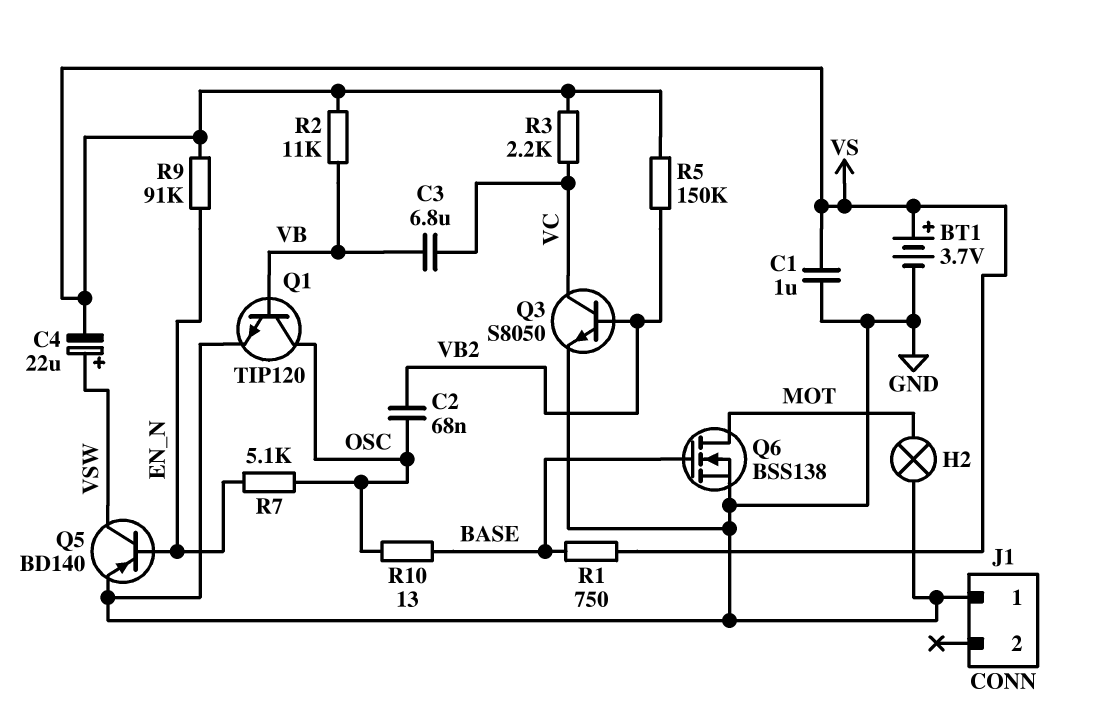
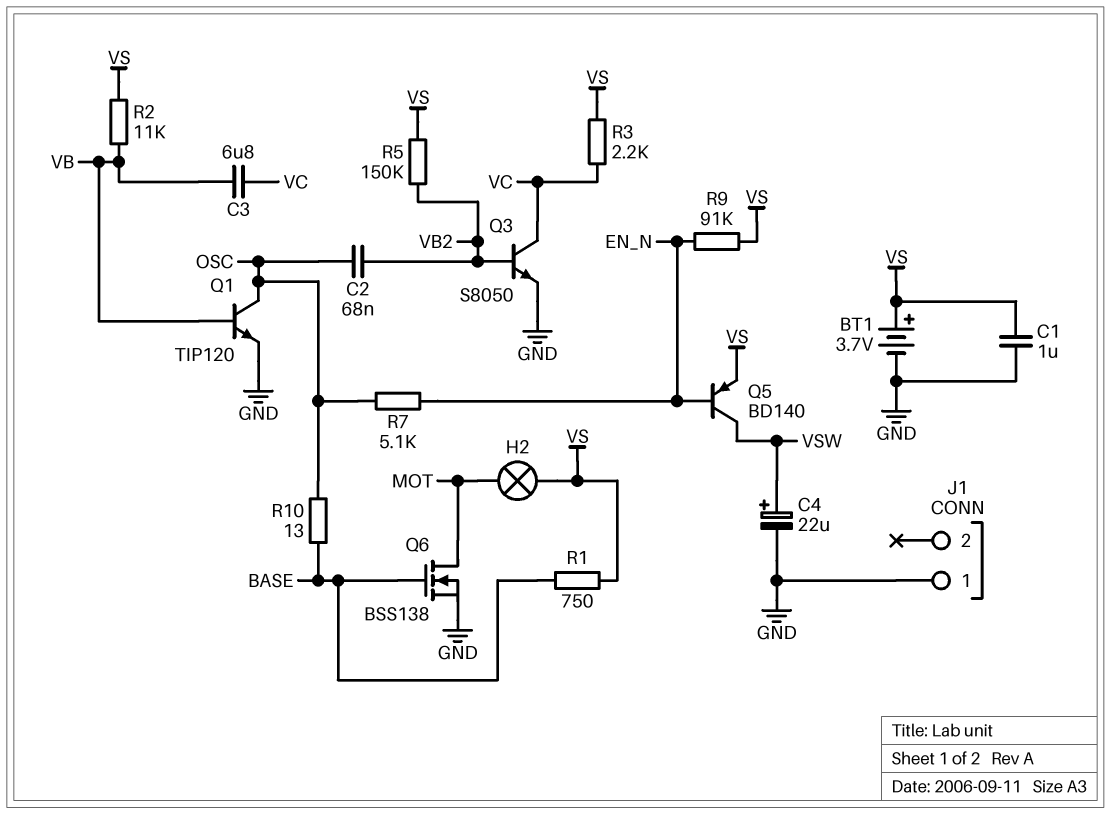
C4: 22uF (plus VSW, minus VS) -> 22uF (plus VSW, minus GND)
H2: lamp (GND, MOT) -> lamp (MOT, VS)
Q5: PNP BD140 (B EN_N, C VSW, E GND) -> PNP BD140 (B EN_N, C VSW, E VS)

